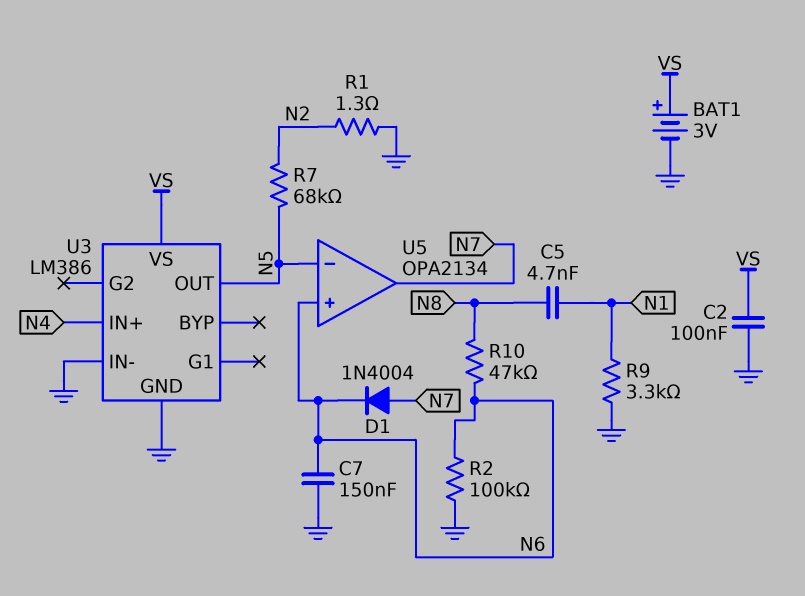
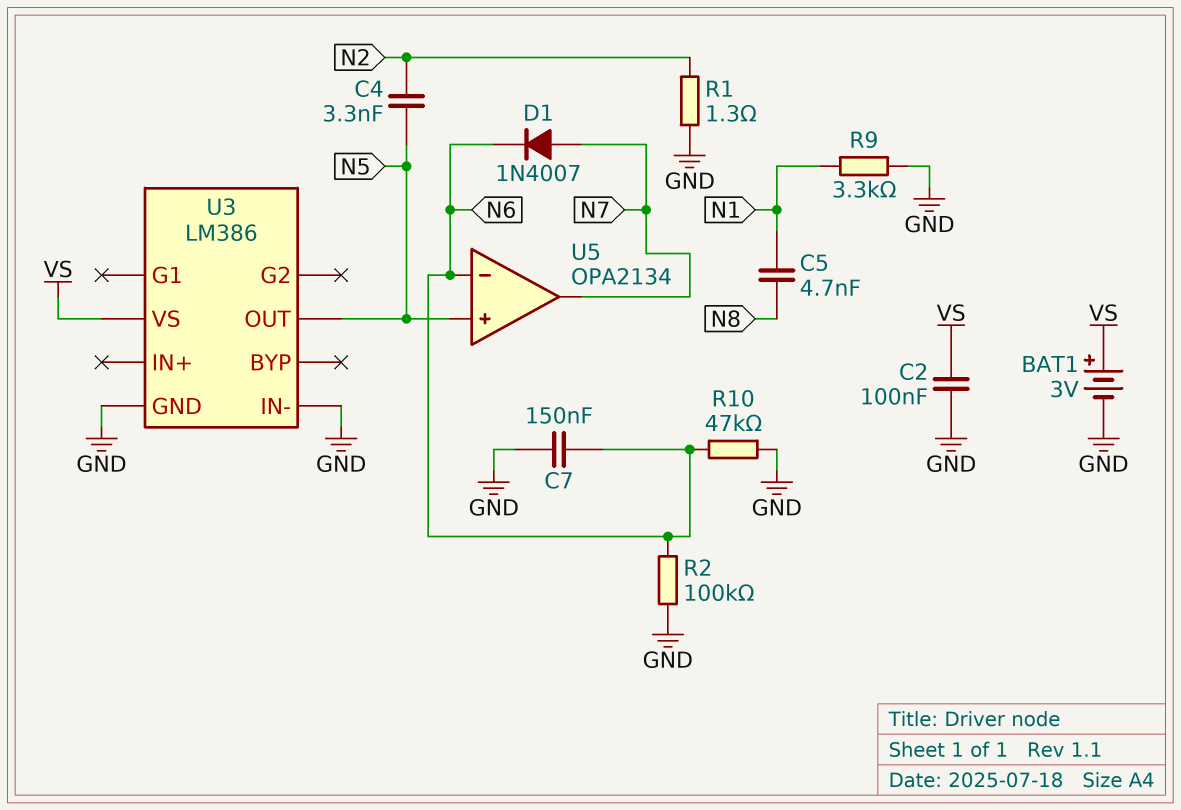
C4: none -> 3.3nF (N2, N5)
D1: diode 1N4004 (A N7, K N6) -> diode 1N4007 (A N7, K N6)
R7: 68k (N2, N5) -> none
R10: 47k (N6, N8) -> 47k (GND, N6)
U3 pin IN+: N4 -> none
U5 pin in+: N6 -> N5
U5 pin in-: N5 -> N6

